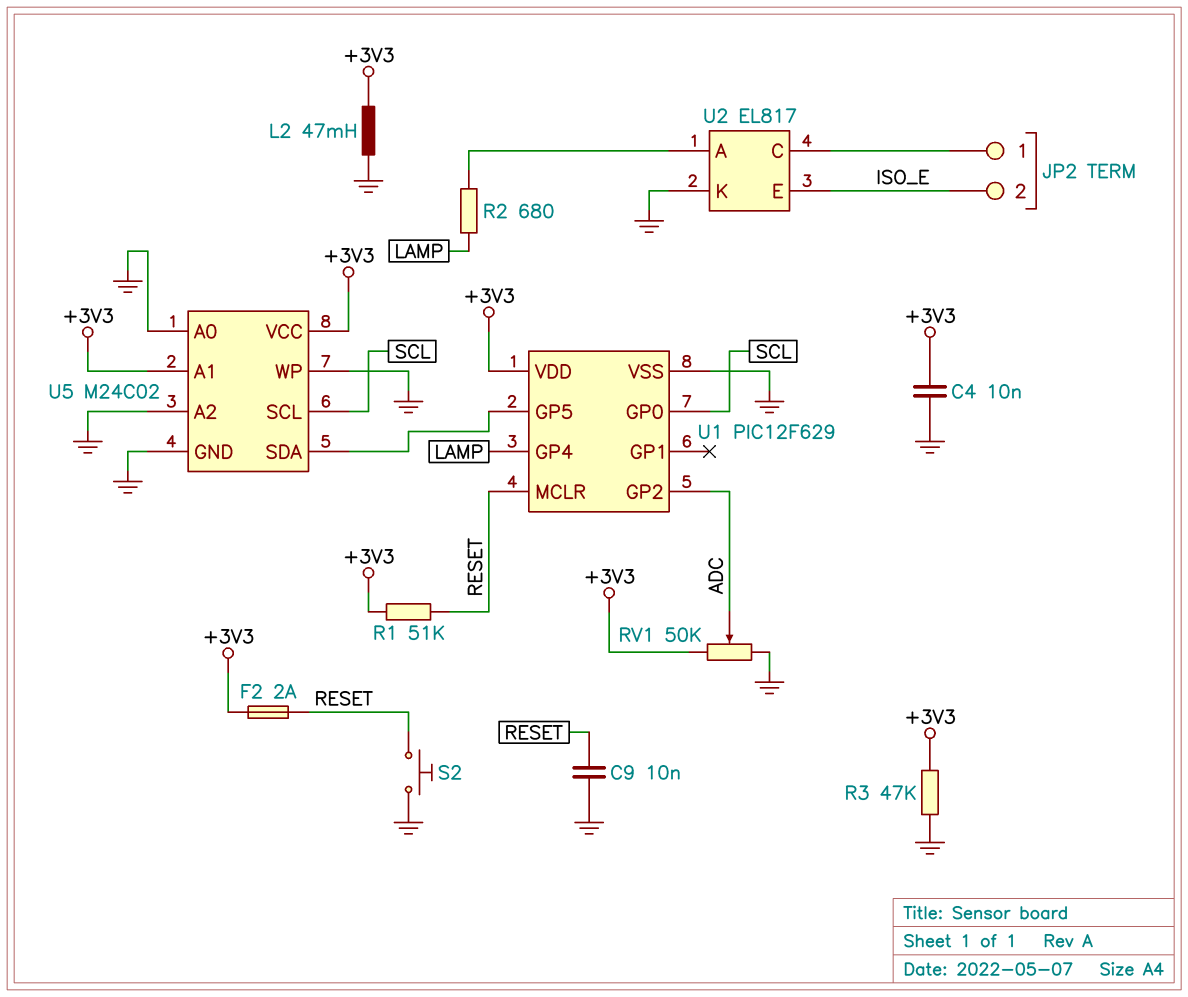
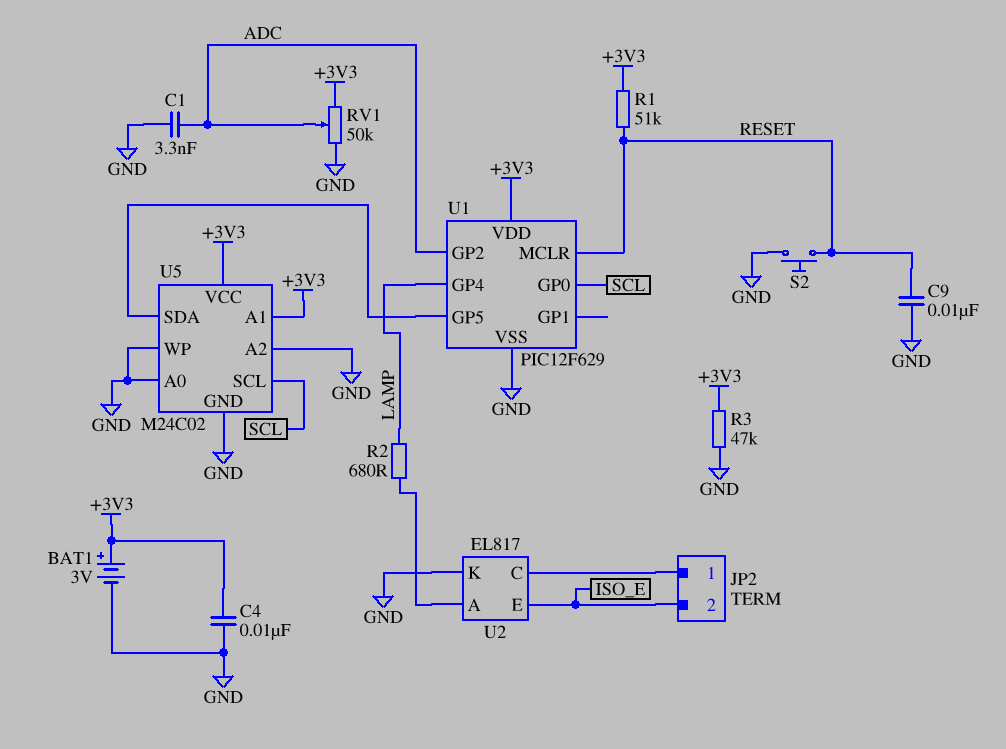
BAT1: none -> 3V (plus +3V3, minus GND)
C1: none -> 3.3nF (ADC, GND)
F2: 2A (+3V3, RESET) -> none
L2: 47mH (+3V3, GND) -> none

